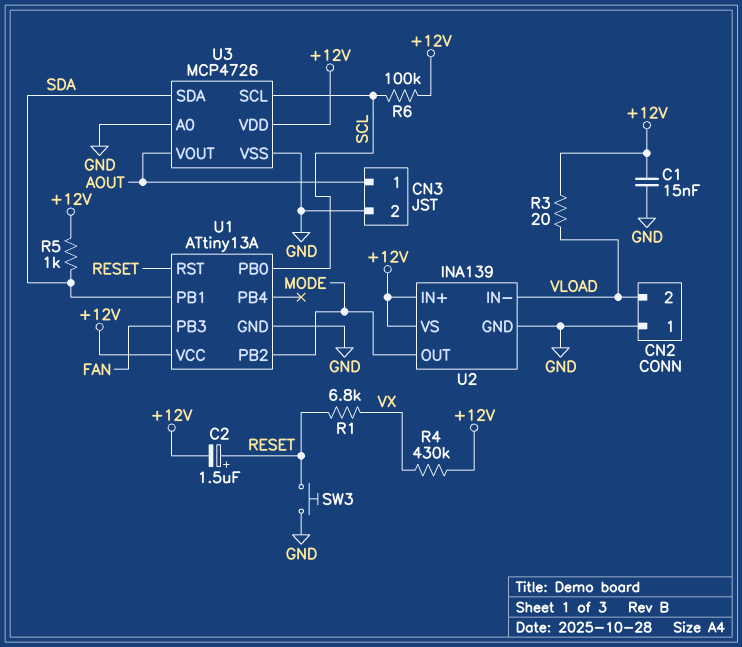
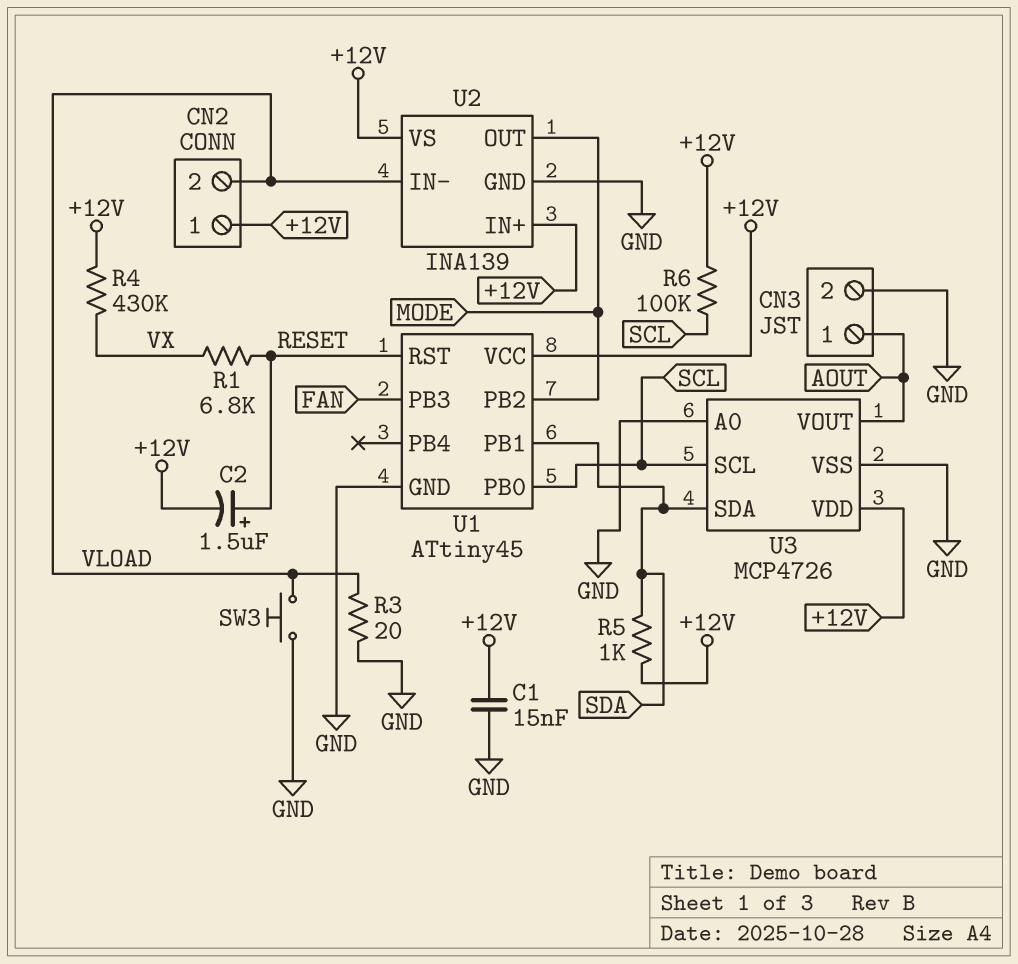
CN2 pin 1: GND -> +12V
R3: 20 (+12V, VLOAD) -> 20 (GND, VLOAD)
SW3: button (GND, RESET) -> button (GND, VLOAD)
U1: ATtiny13A -> ATtiny45

